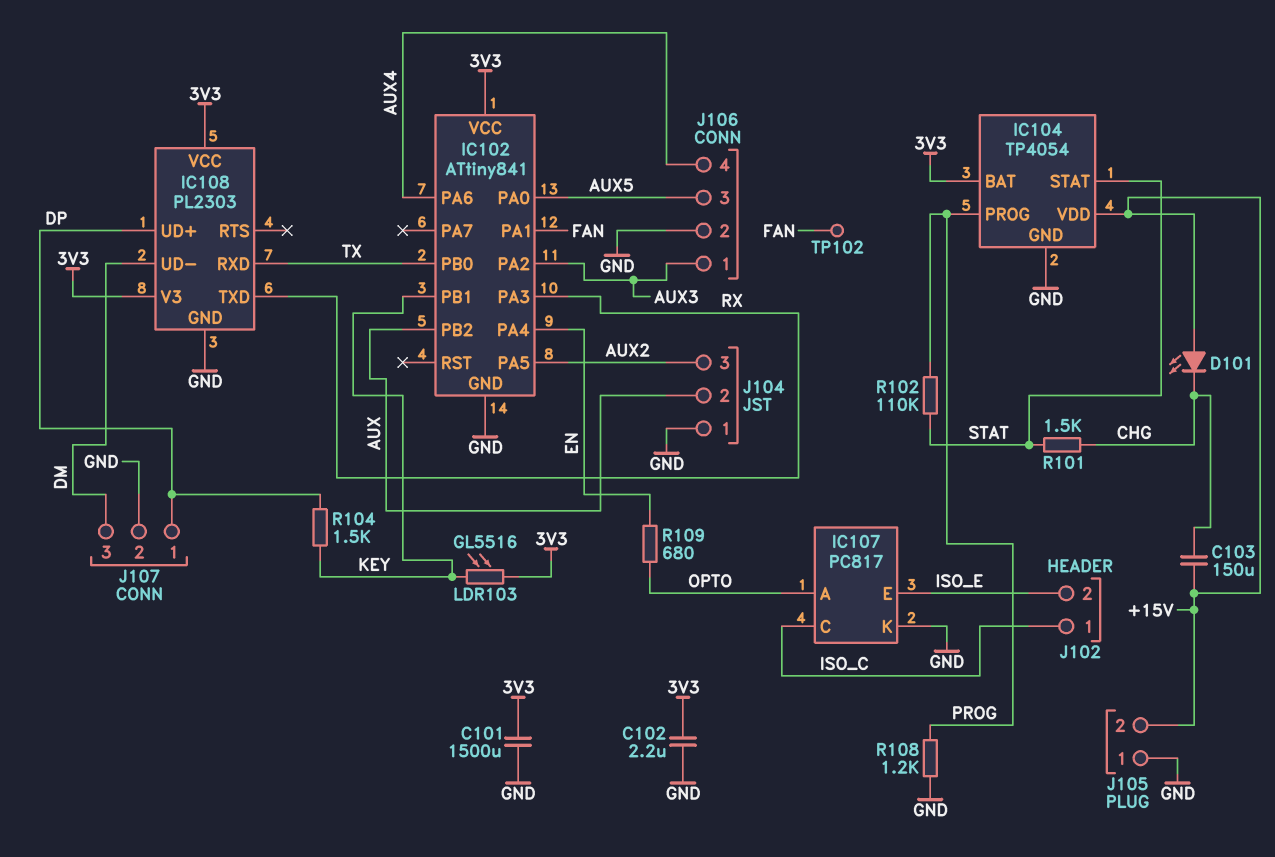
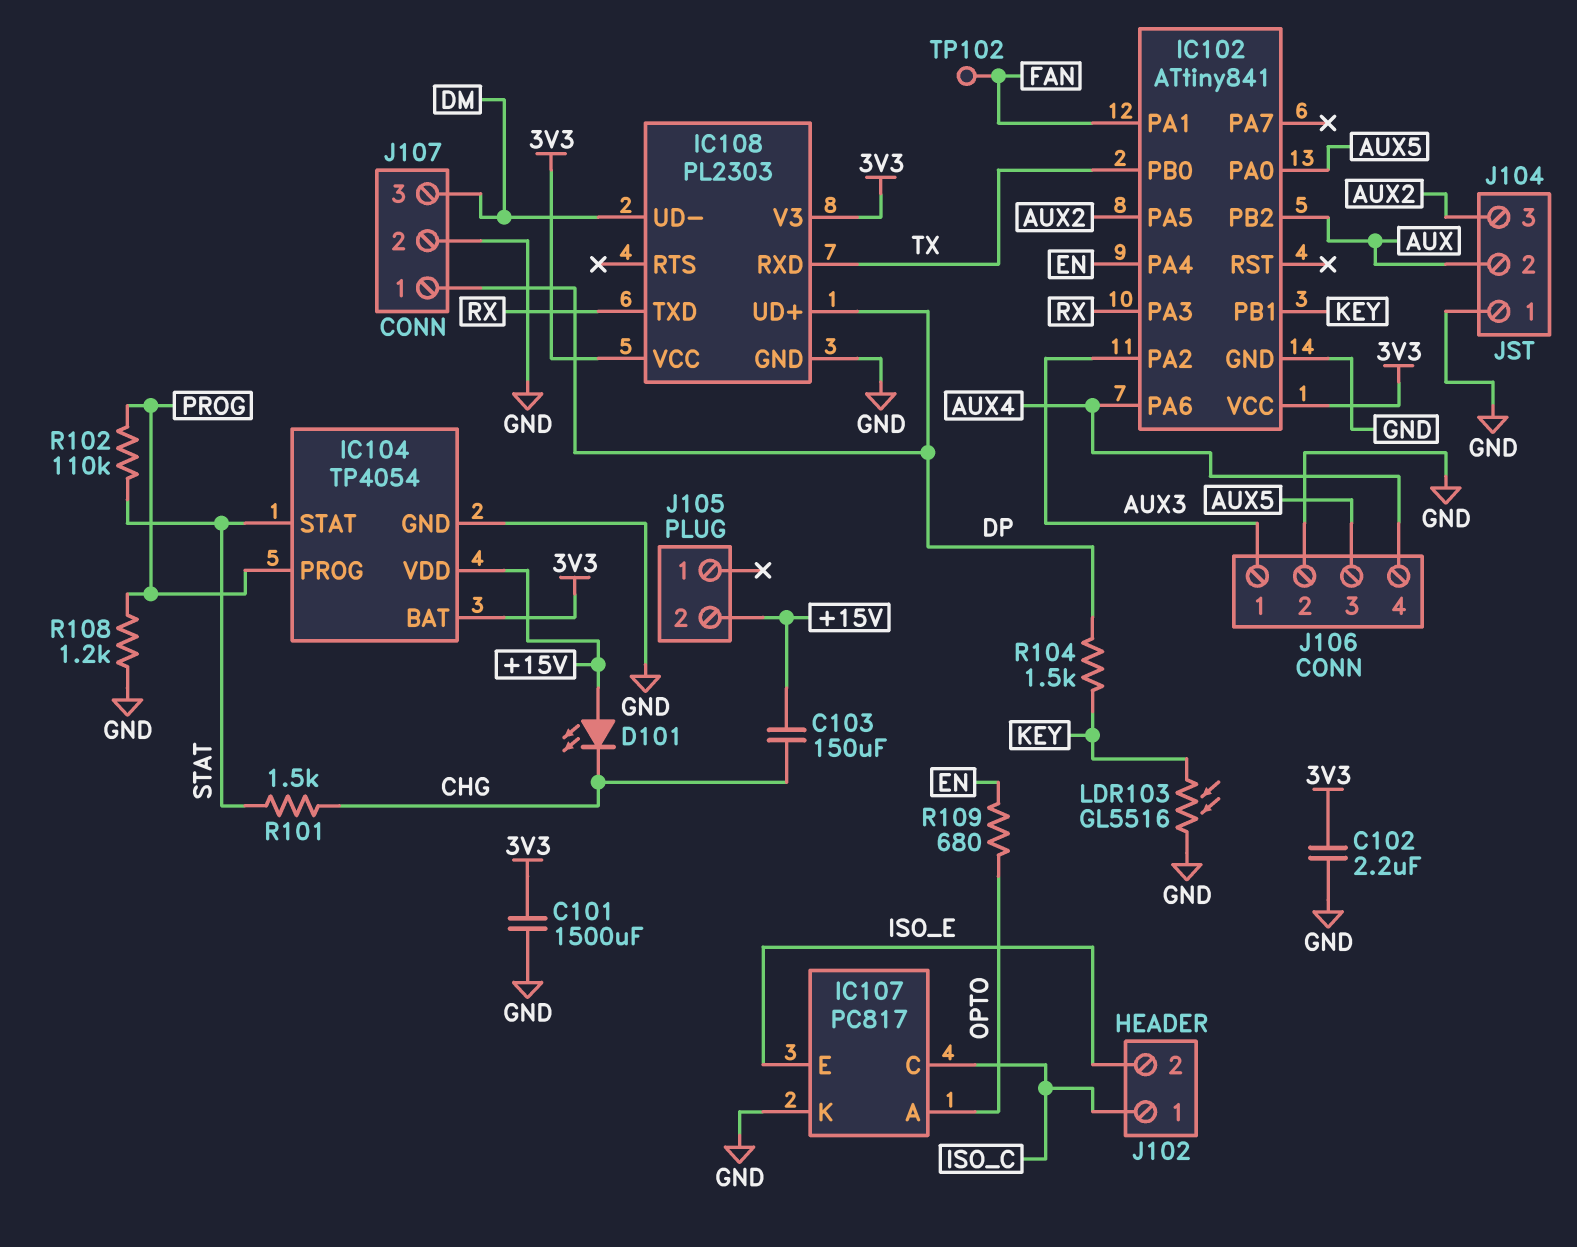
J105 pin 1: GND -> none
LDR103: GL5516 (3V3, KEY) -> GL5516 (GND, KEY)

